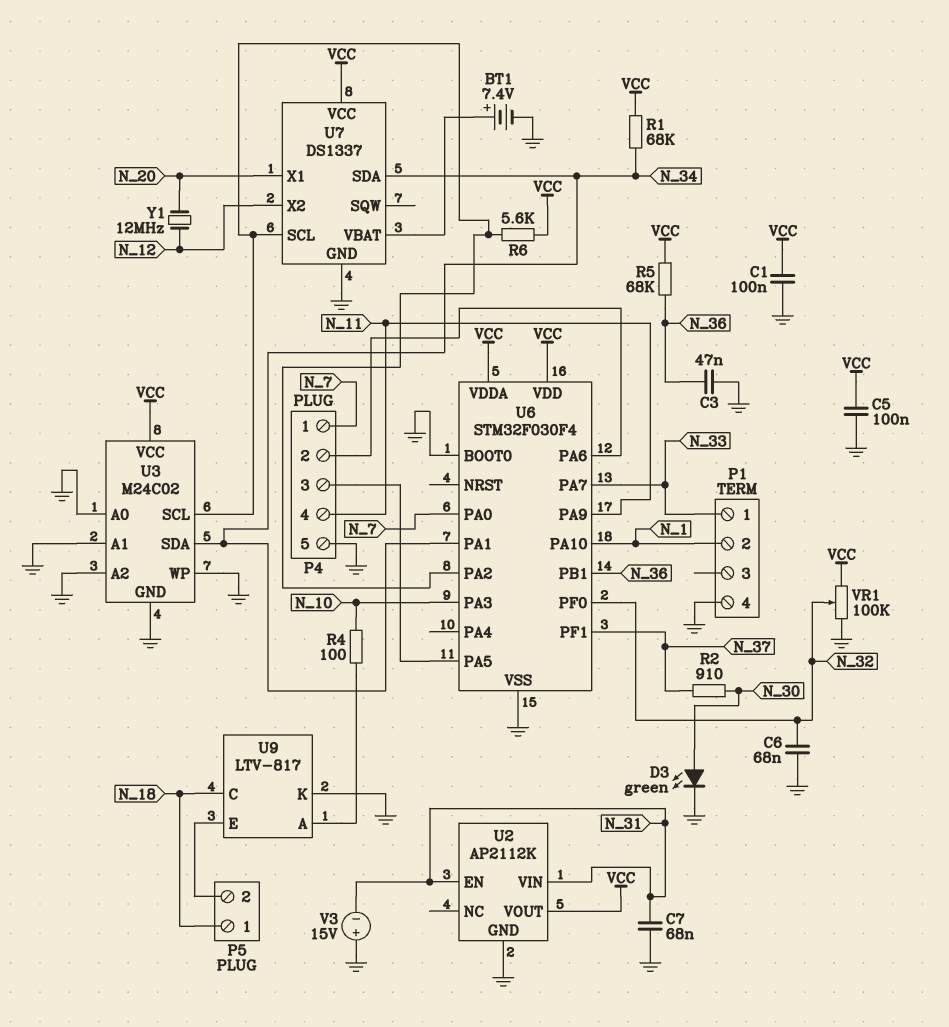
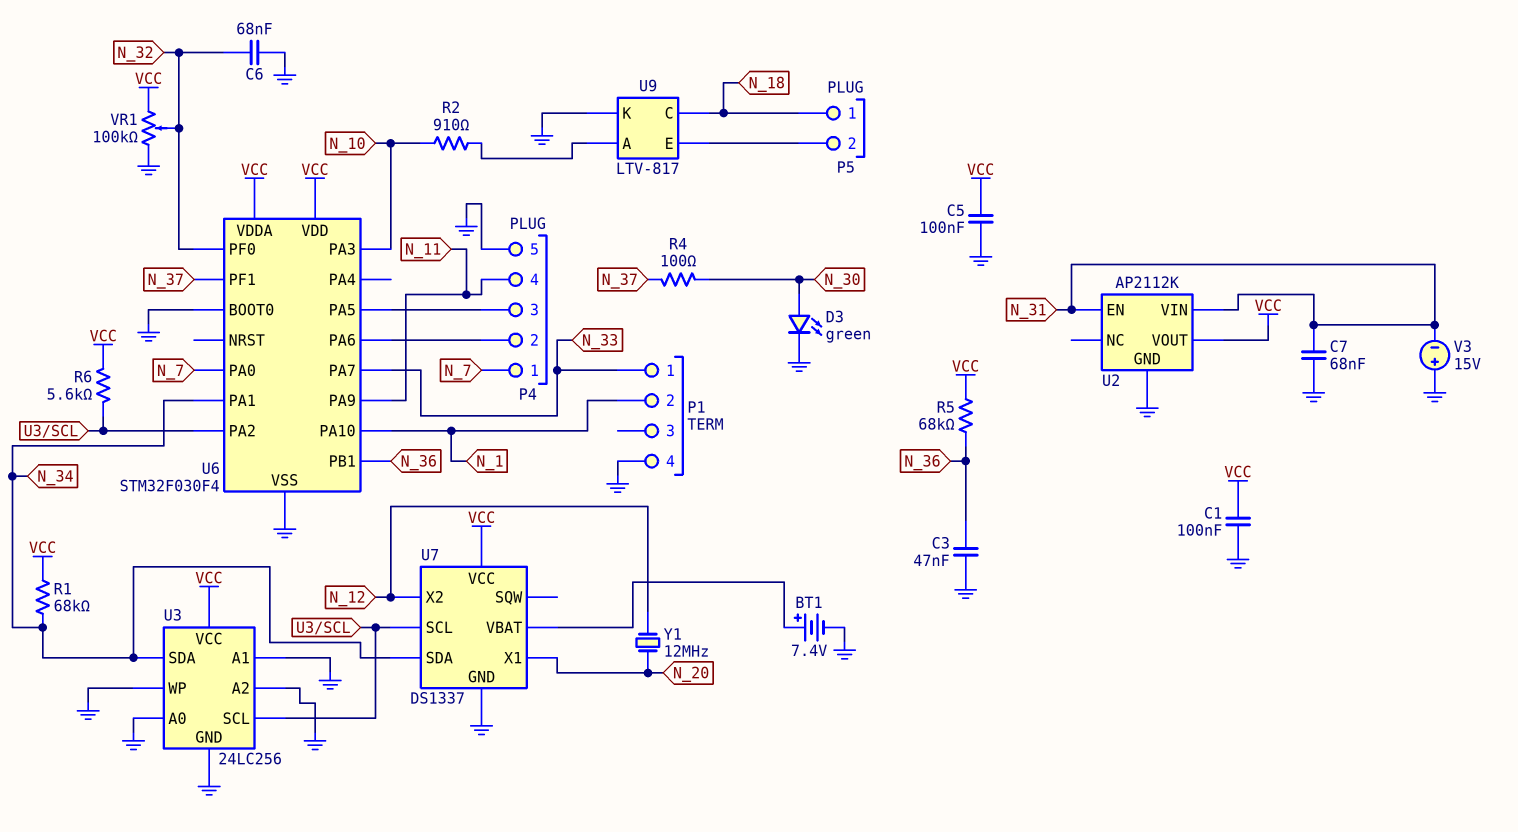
R2: 910 (N_30, N_37) -> 910 (N_10, U9/A)
R4: 100 (N_10, U9/A) -> 100 (N_30, N_37)
U3: M24C02 -> 24LC256

